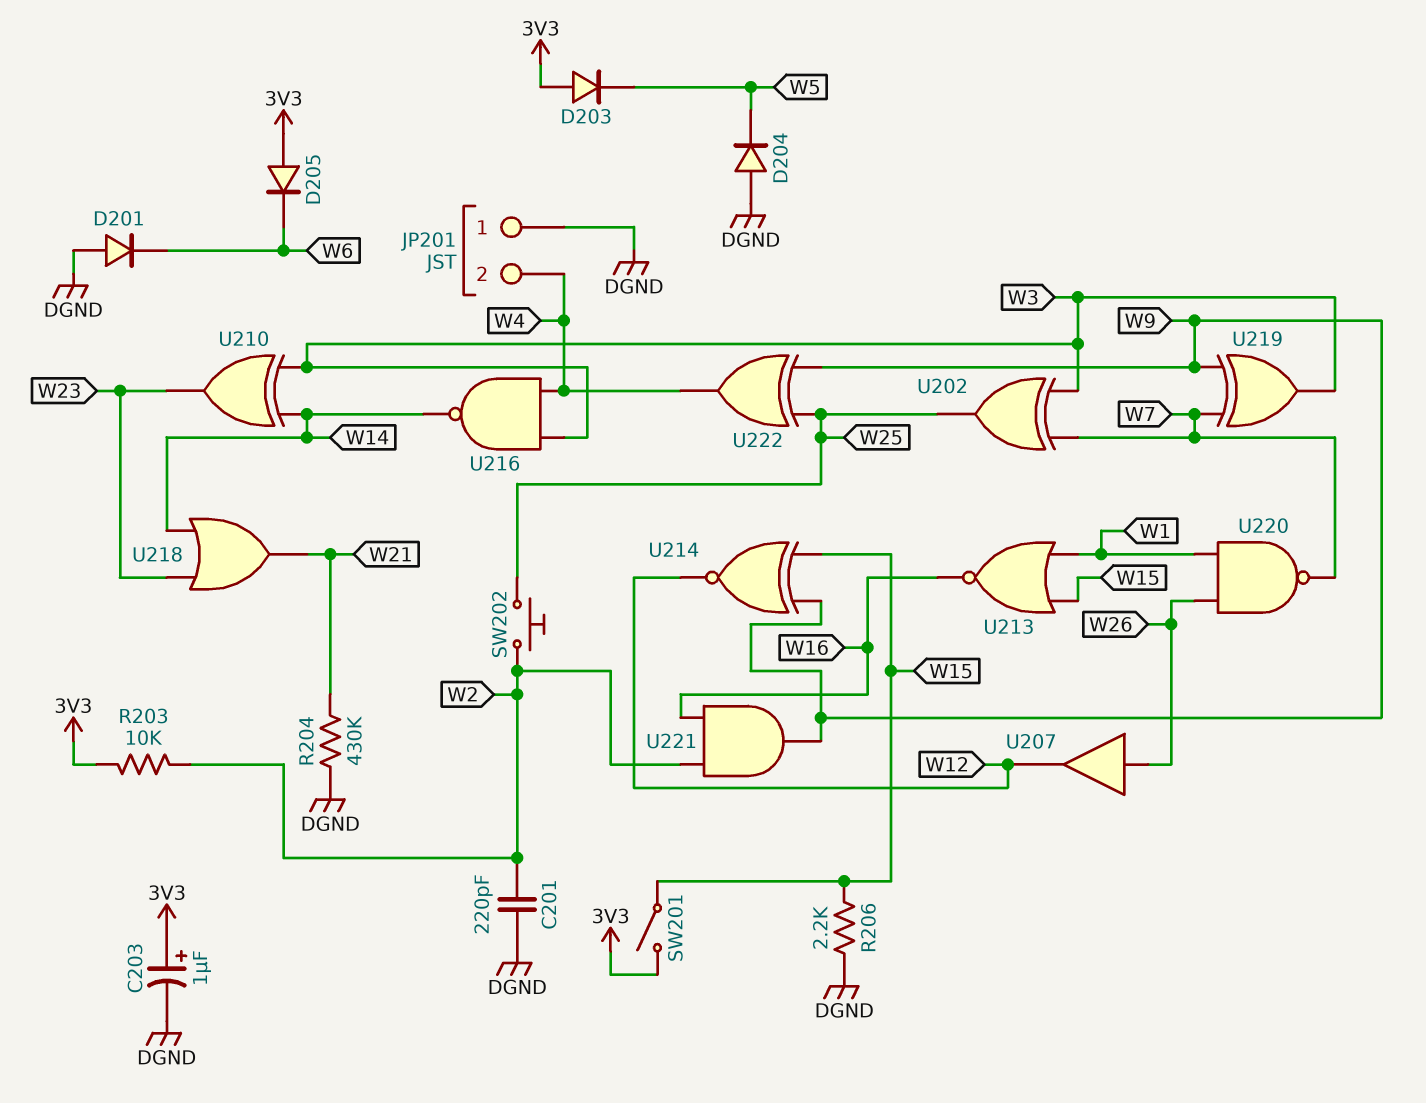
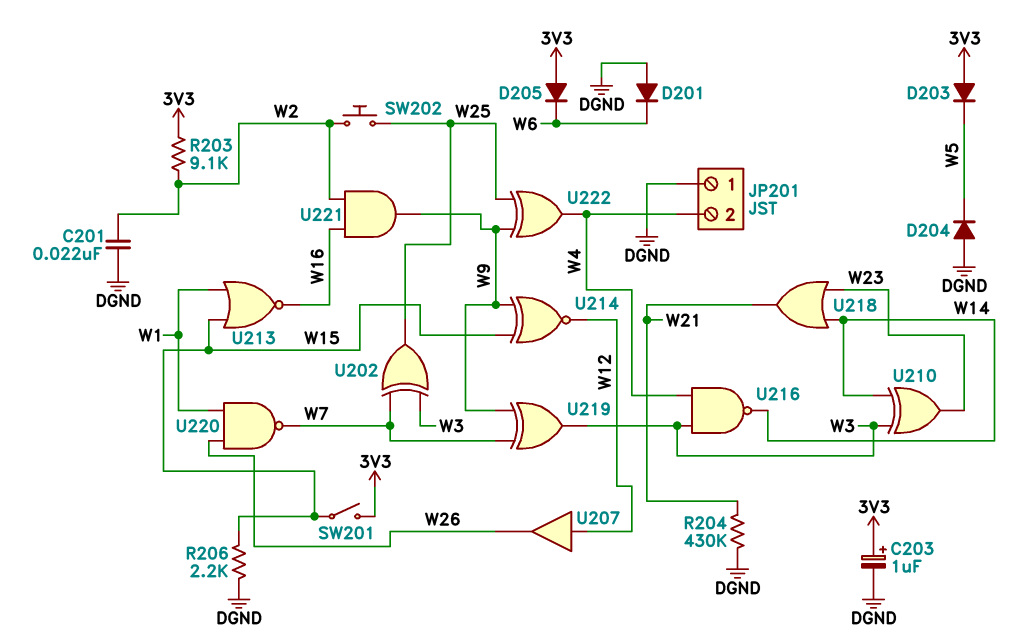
C201: 220pF (DGND, W2) -> 22nF (DGND, W2)
R203: 10k (3V3, W2) -> 9.1k (3V3, W2)
U207: buffer (in W26, out W12) -> buffer (in W12, out W26)

